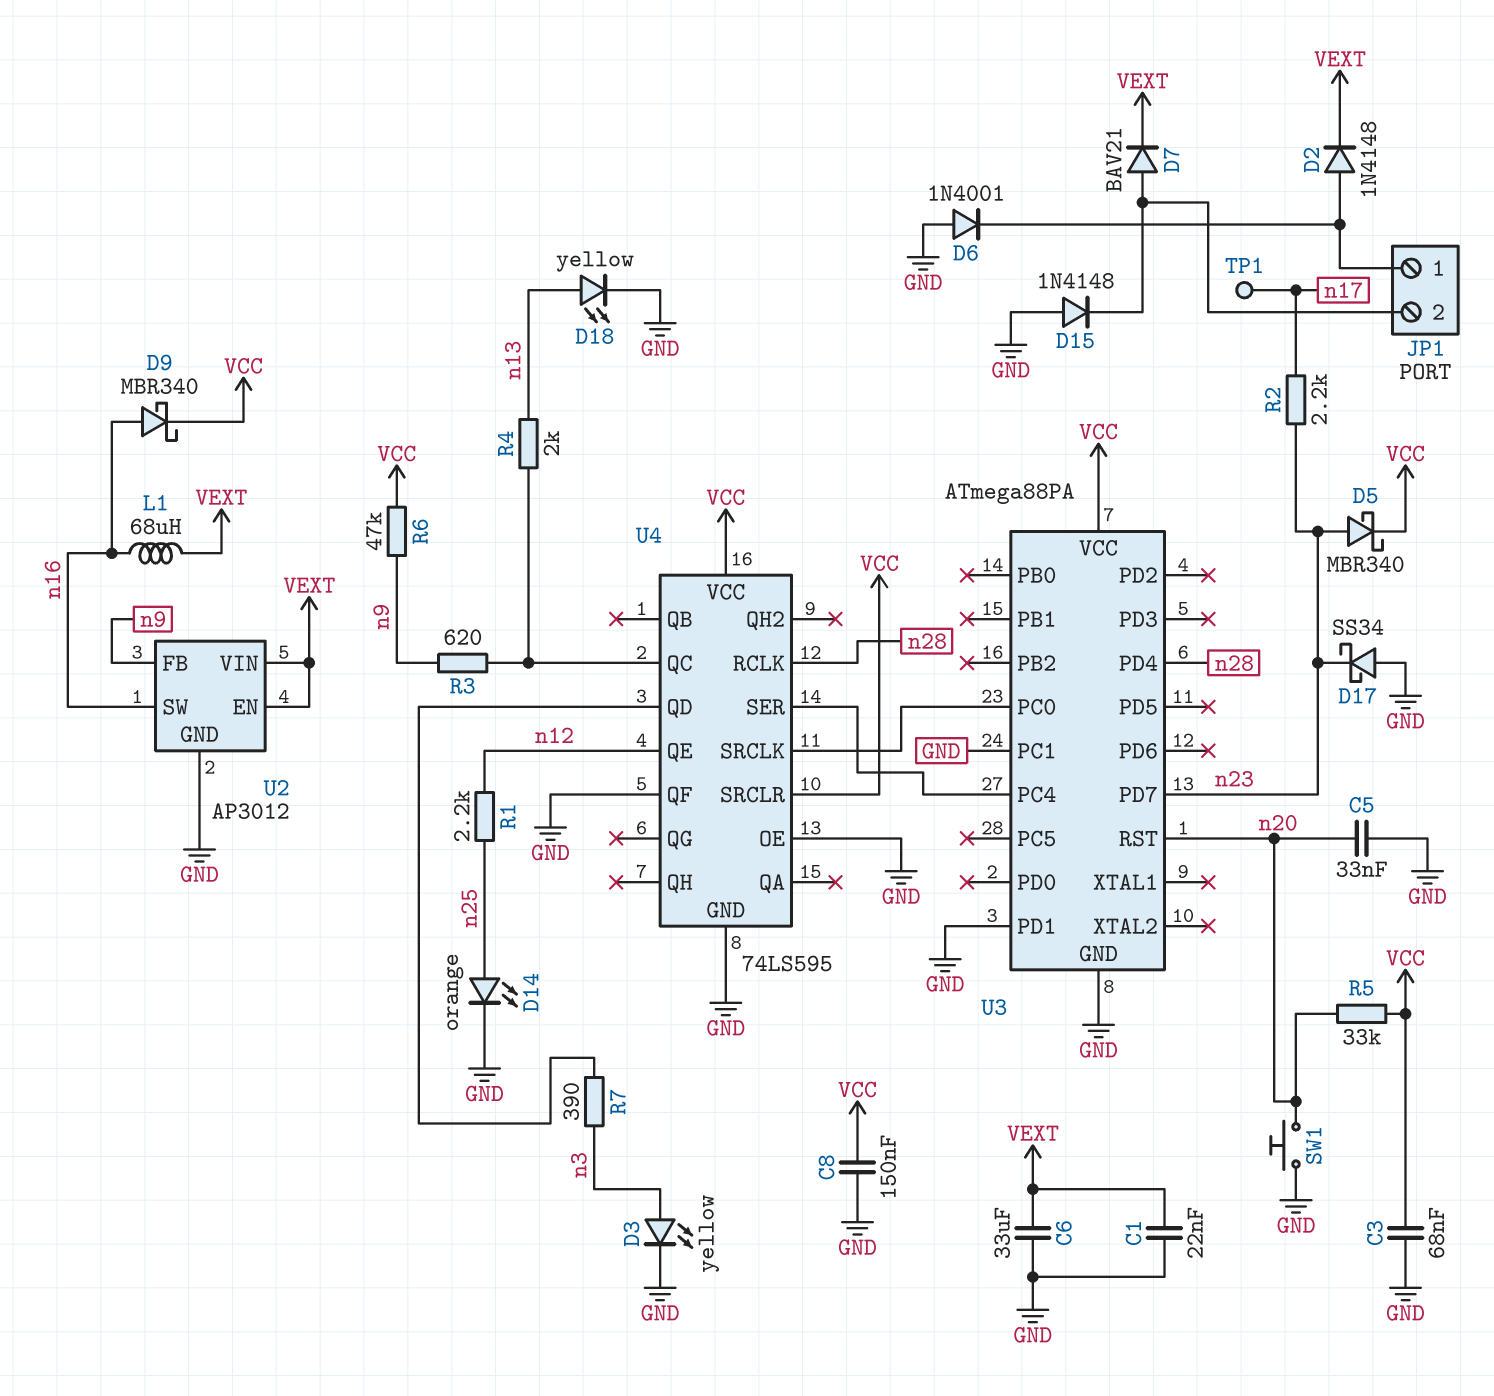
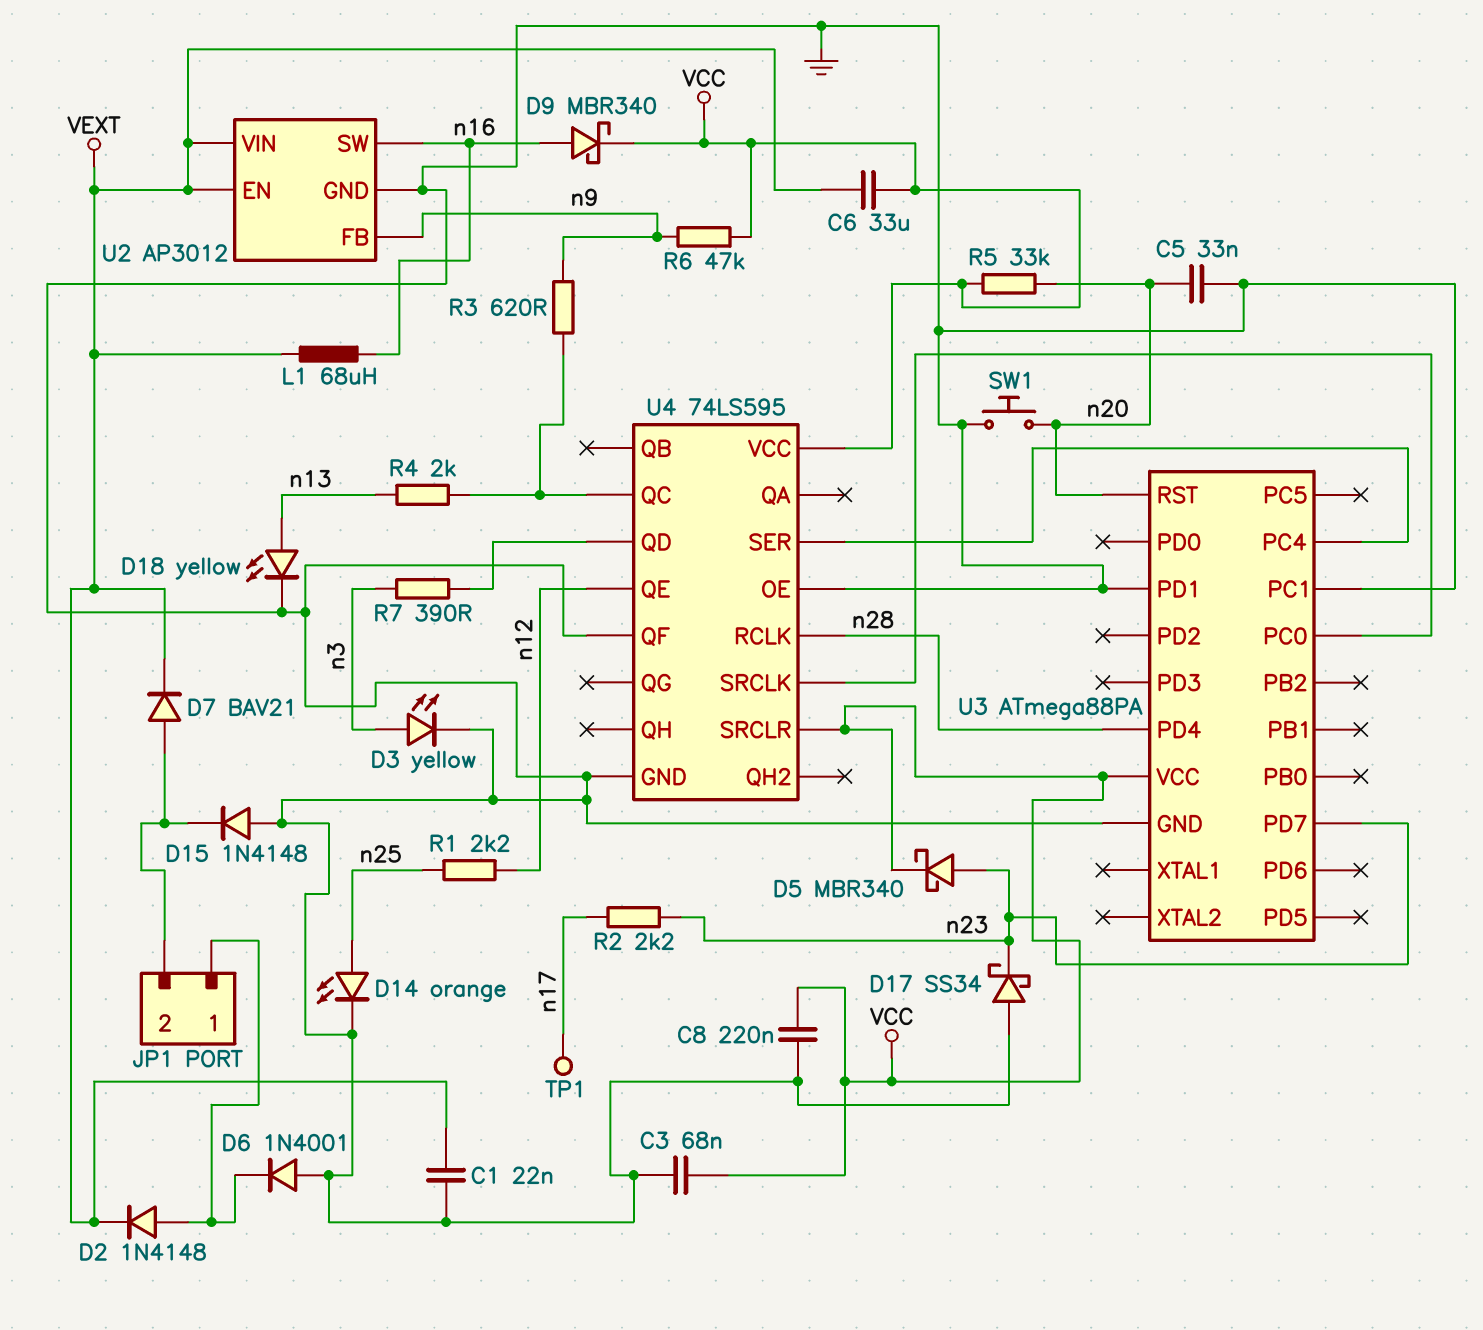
C6: 33uF (GND, VEXT) -> 33uF (VCC, VEXT)
C8: 150nF (GND, VCC) -> 220nF (GND, VCC)

